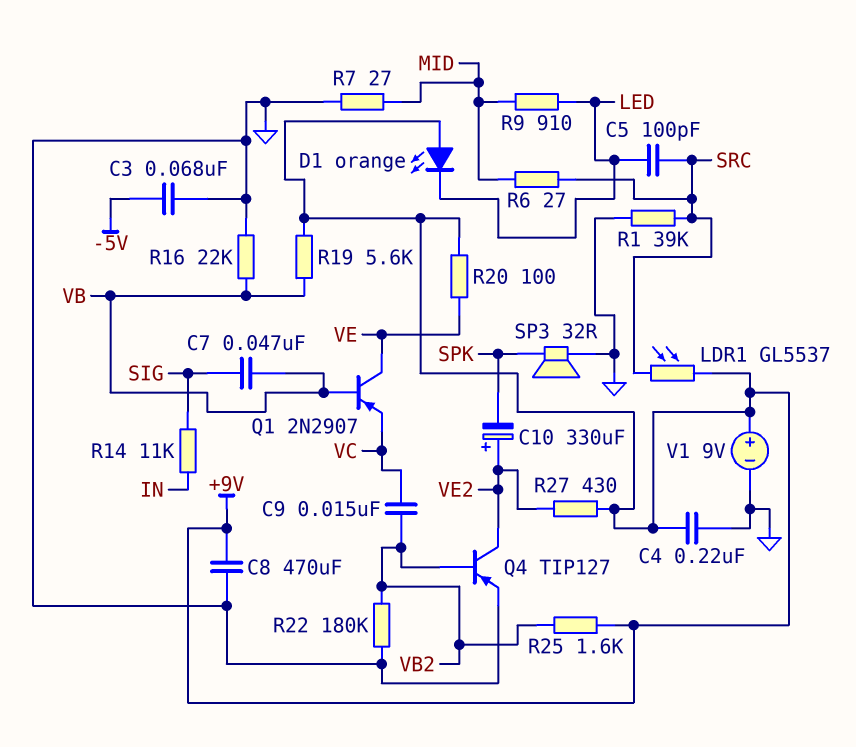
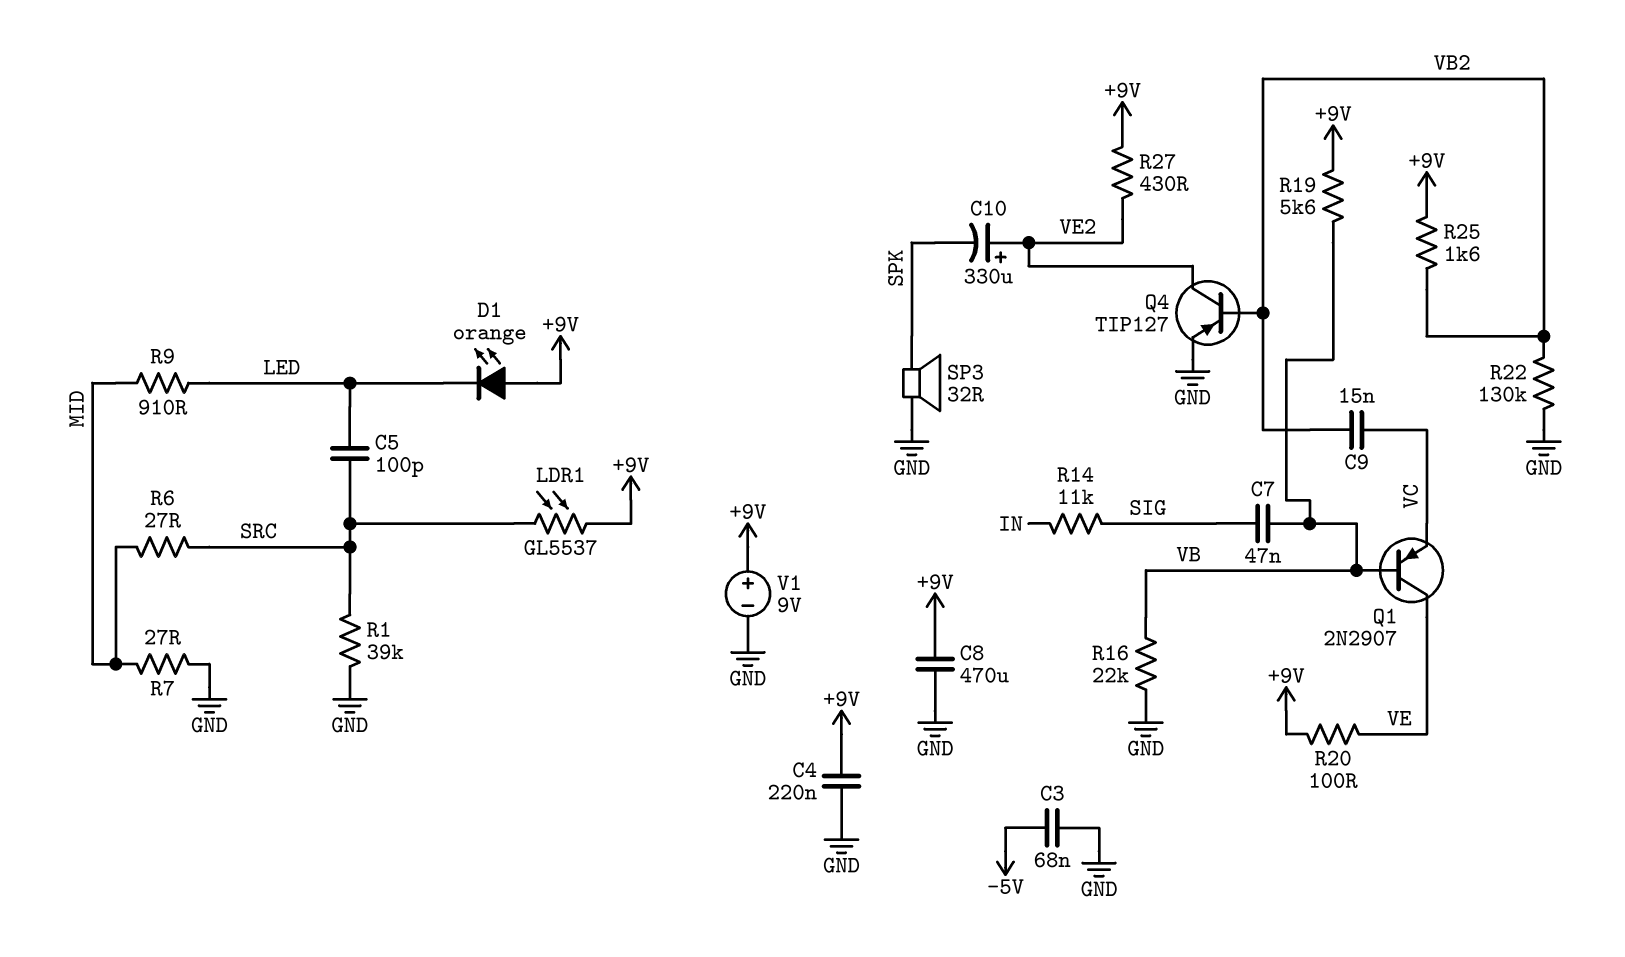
R22: 180k (GND, VB2) -> 130k (GND, VB2)

